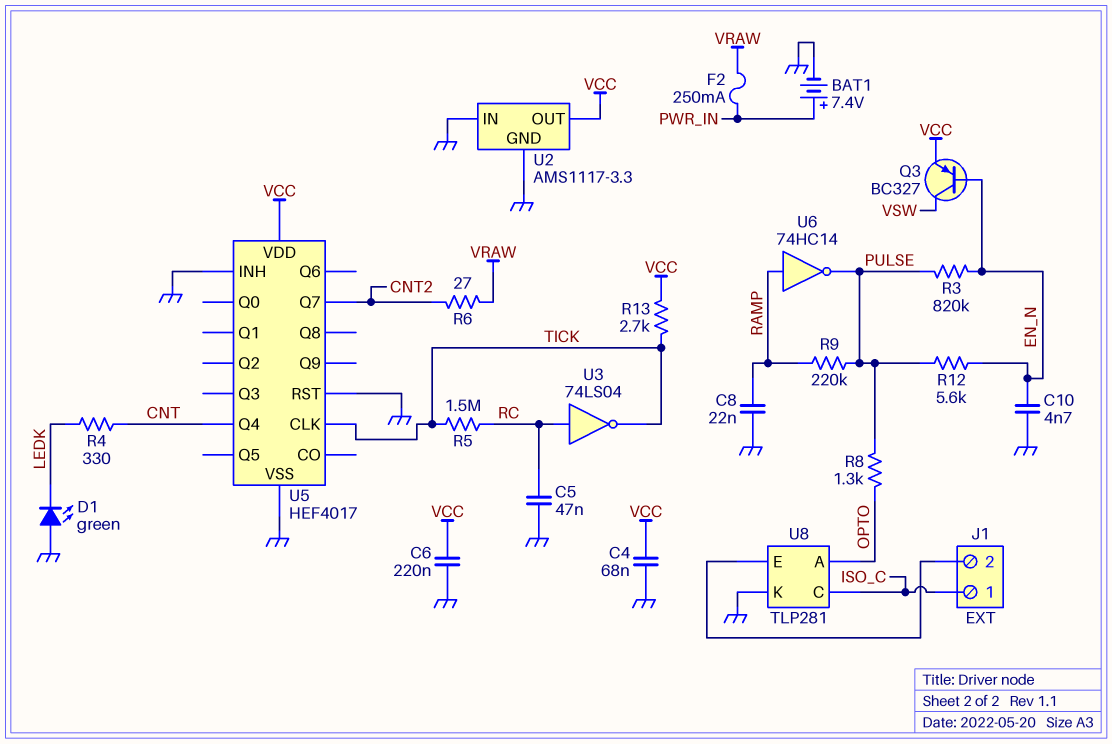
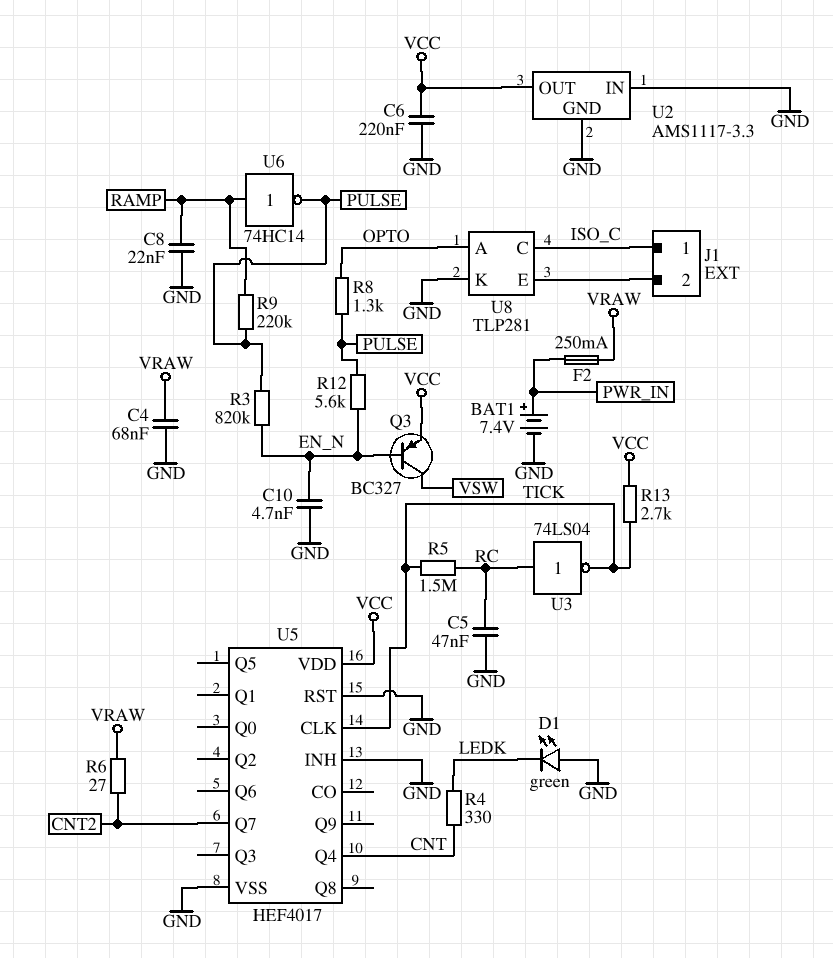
C4: 68nF (GND, VCC) -> 68nF (GND, VRAW)

